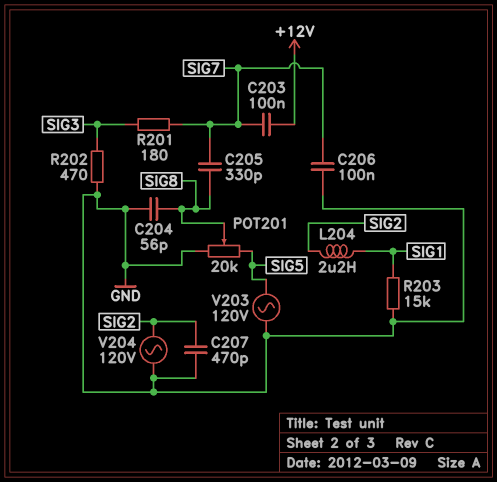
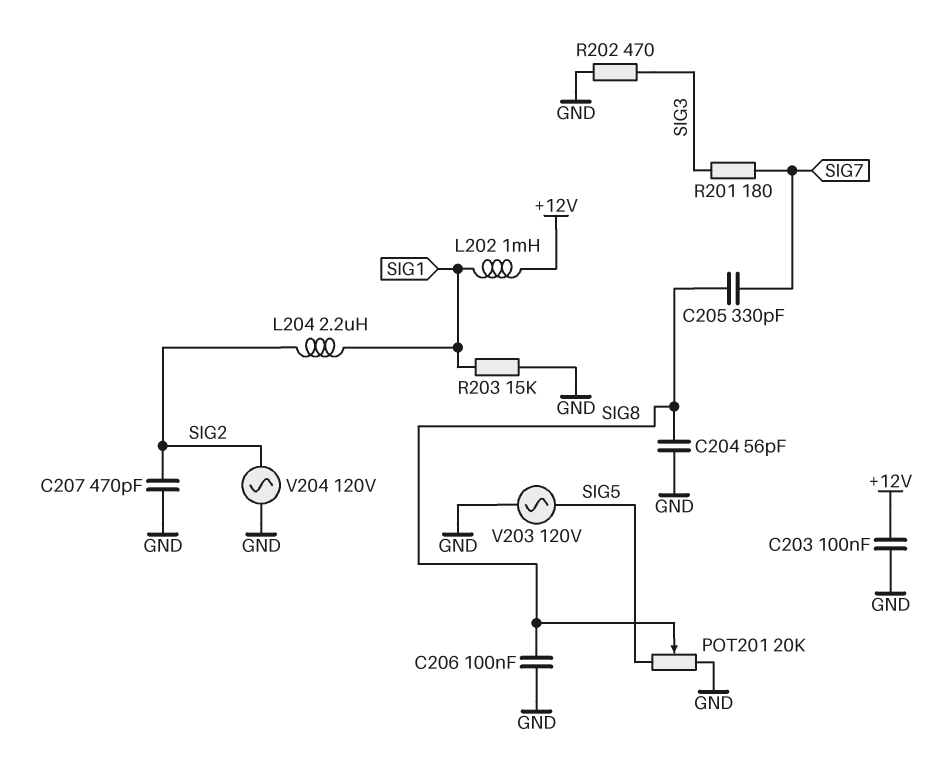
C203: 100nF (+12V, SIG7) -> 100nF (+12V, GND)
C206: 100nF (GND, SIG7) -> 100nF (GND, SIG8)
L202: none -> 1mH (+12V, SIG1)

